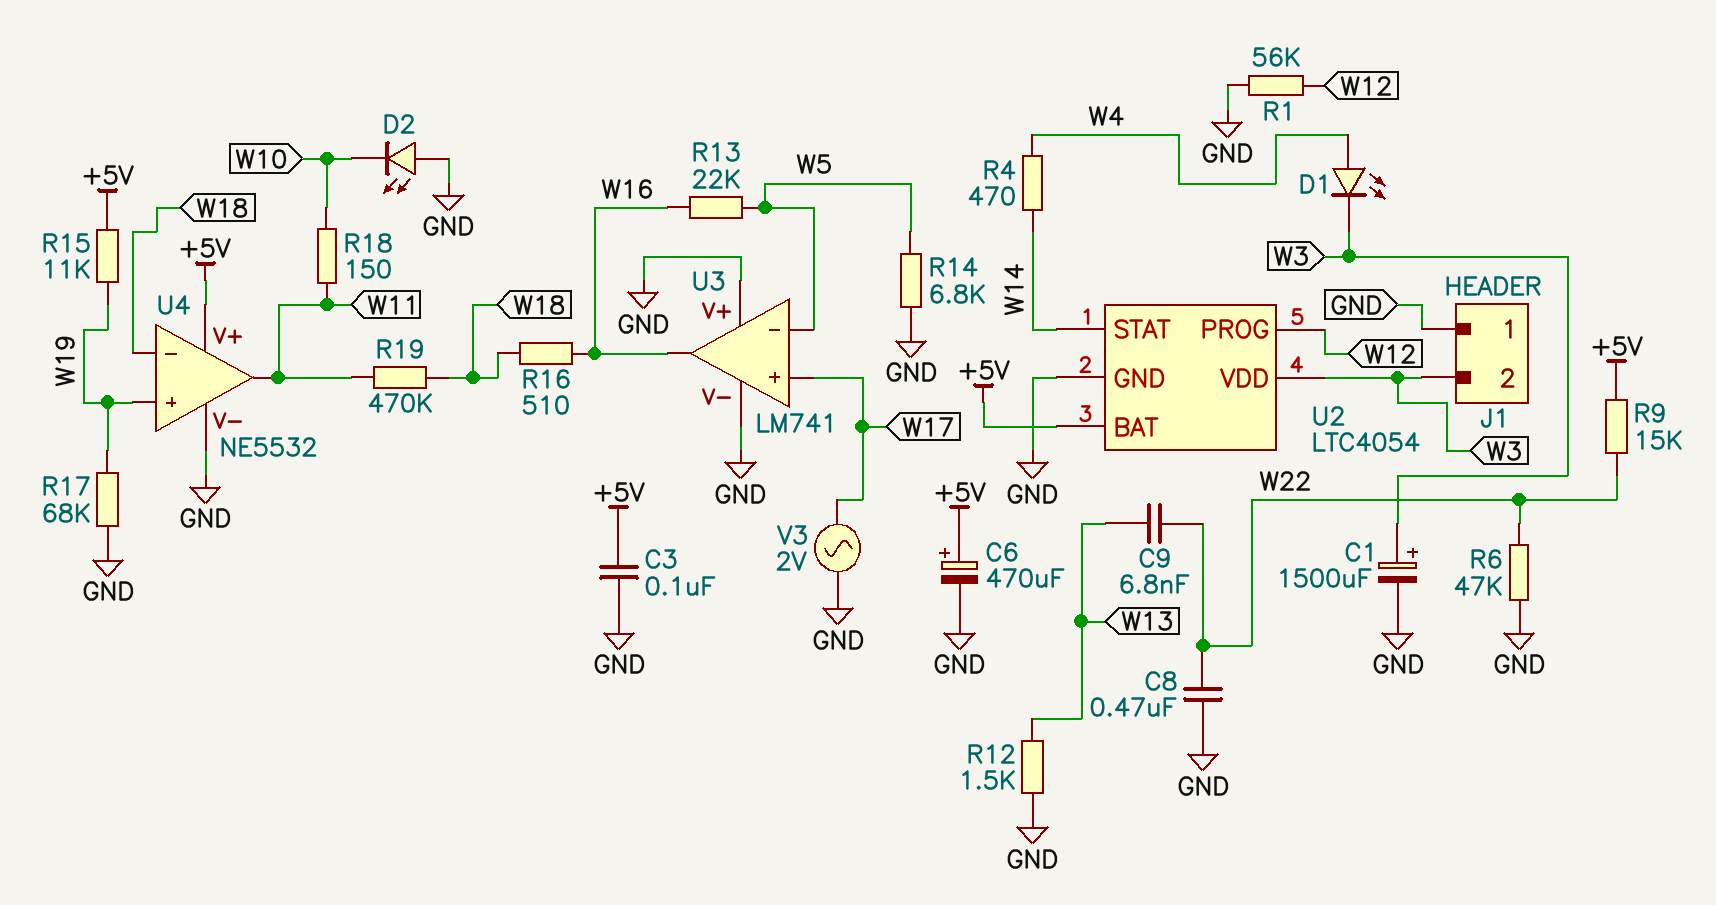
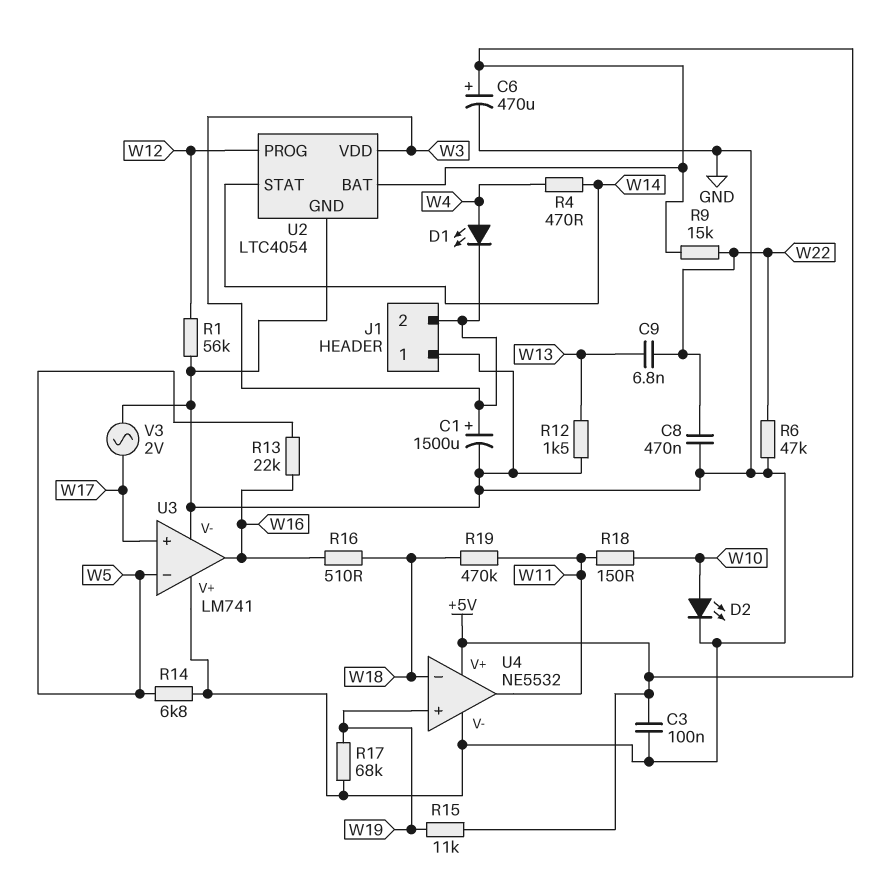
D2: LED (A GND, K W10) -> LED (A W10, K GND)

